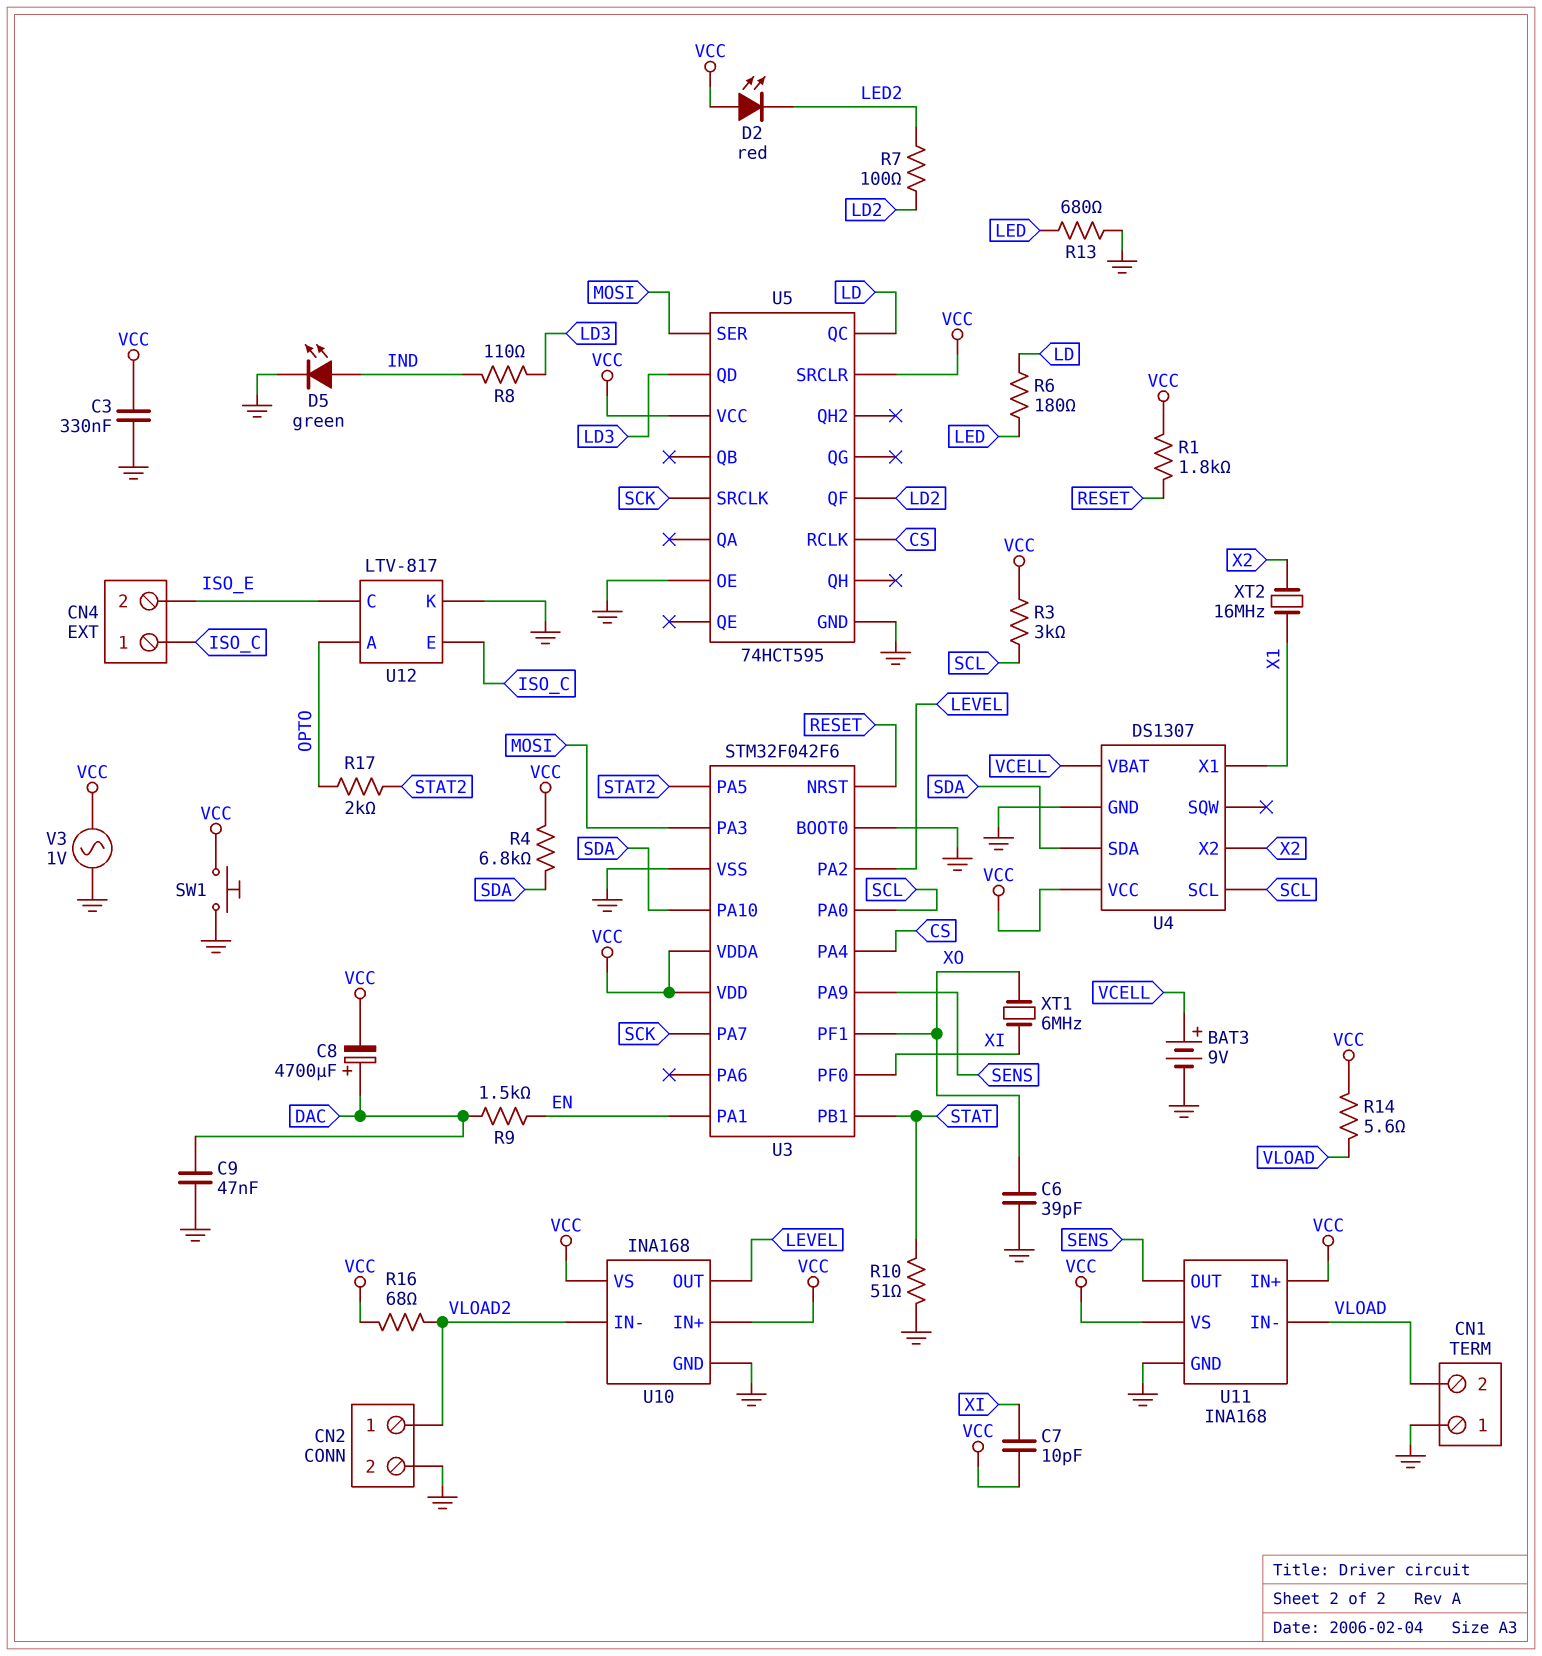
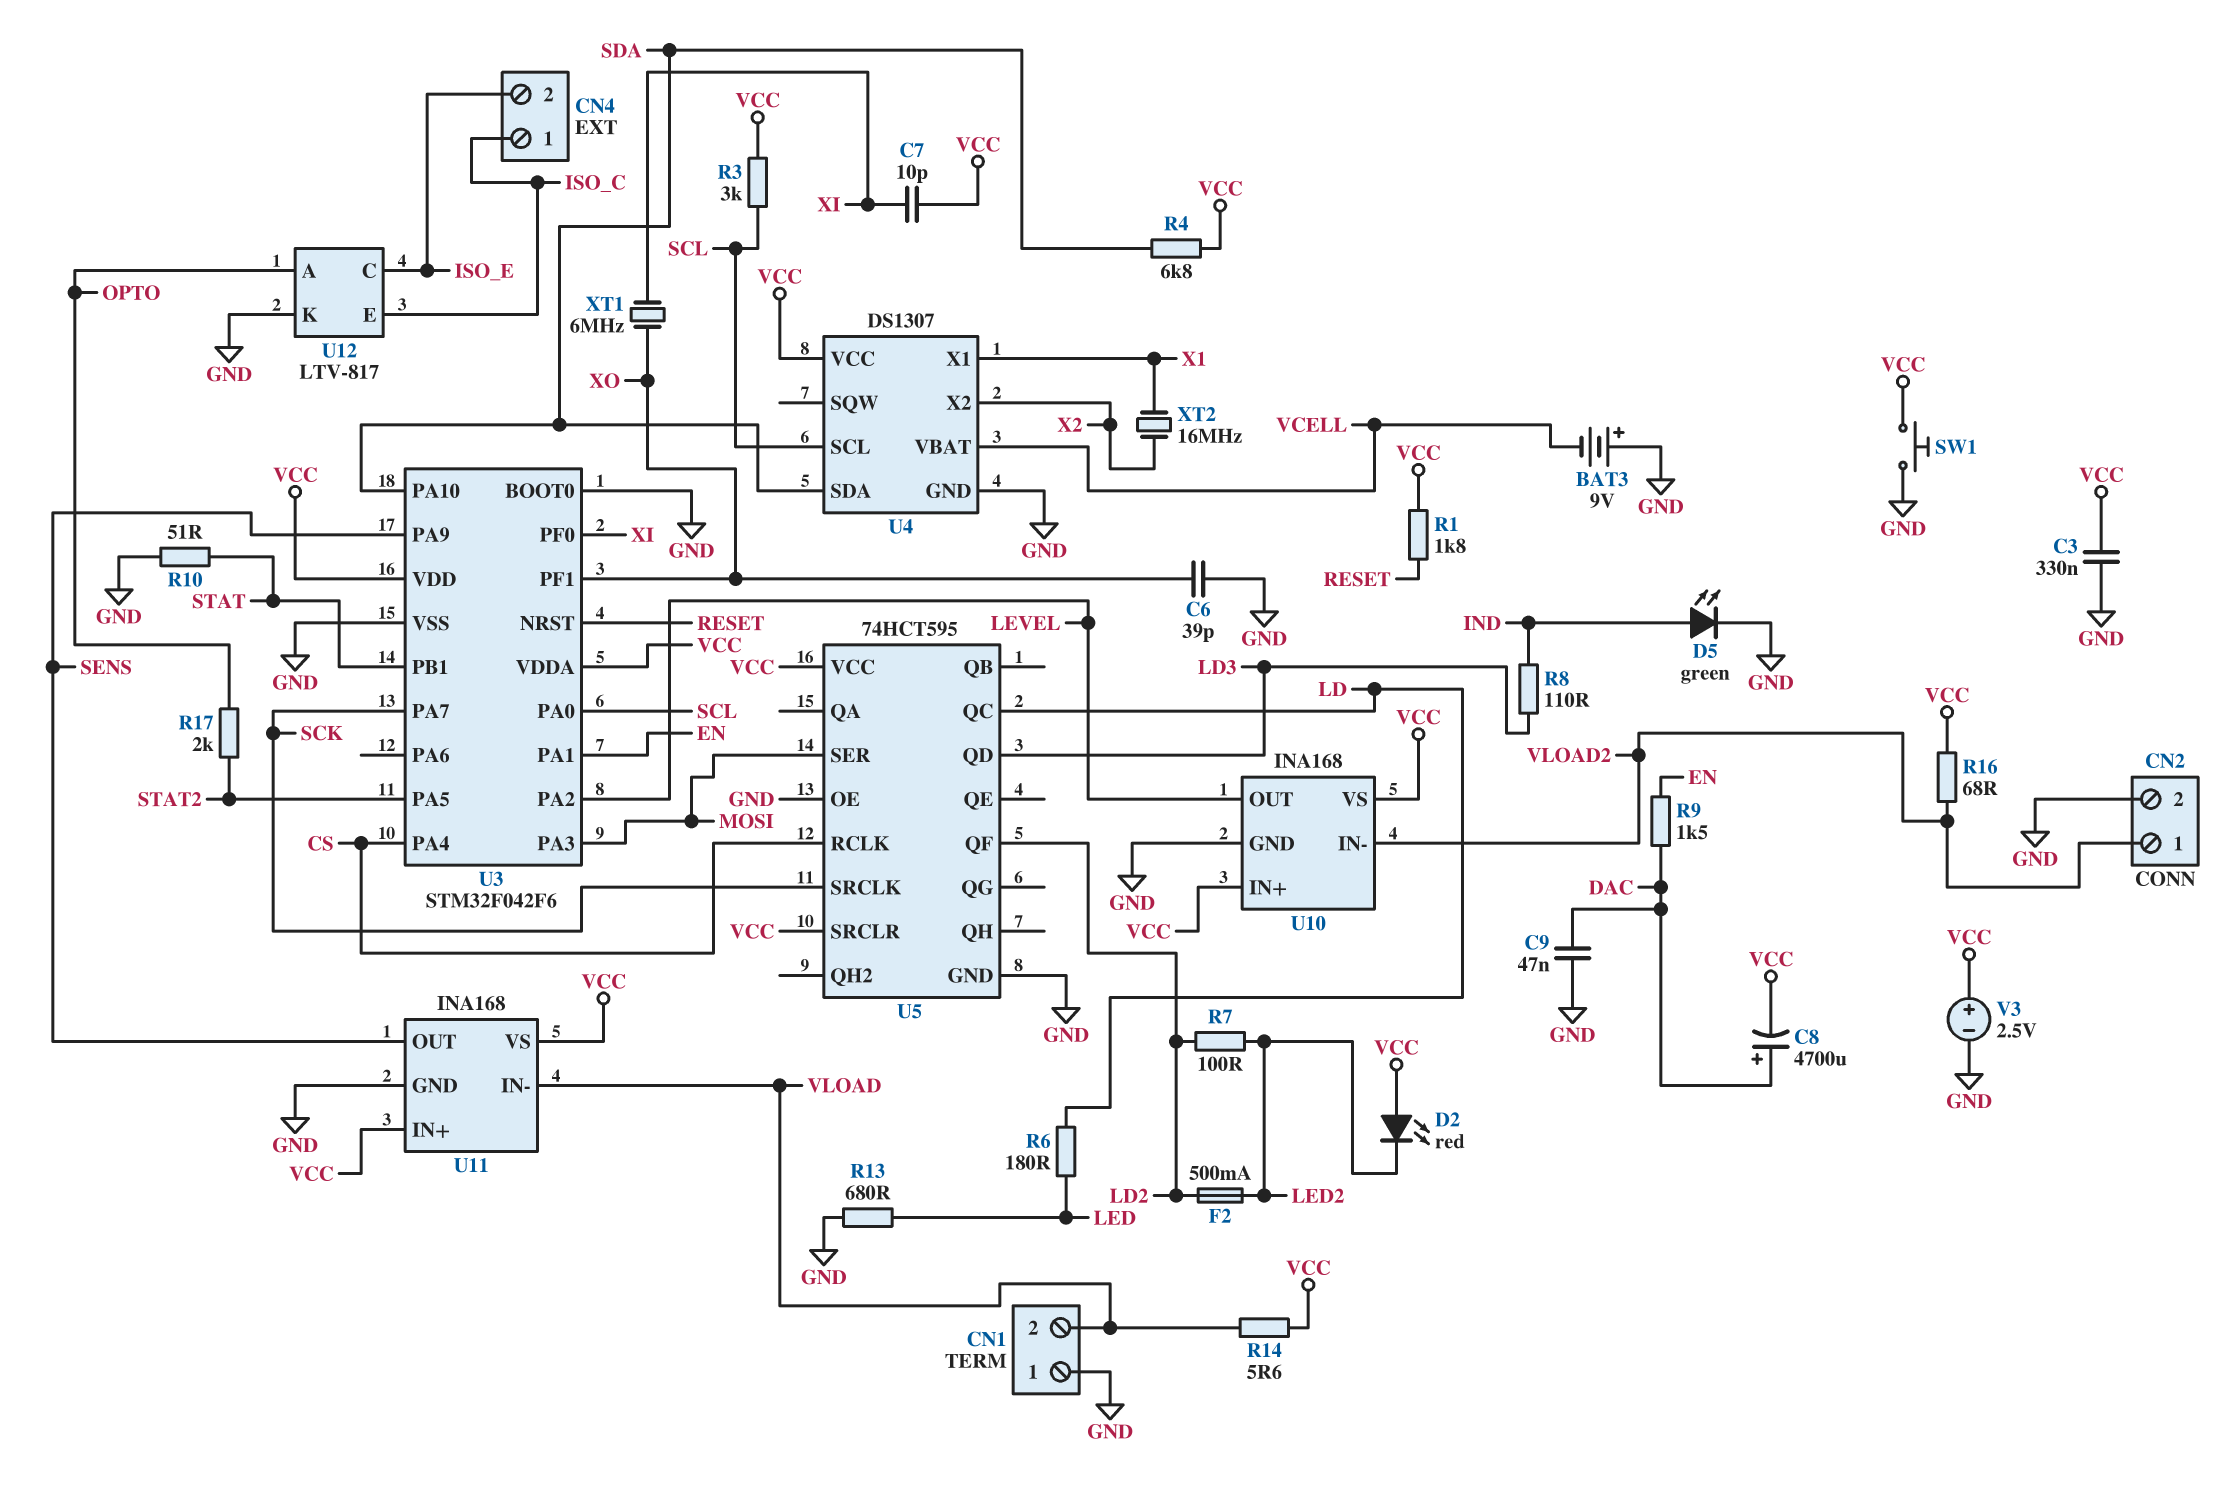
BAT3: 9V (plus VCELL, minus GND) -> 9V (plus GND, minus VCELL)
F2: none -> 500mA (LD2, LED2)
V3: AC 1V (GND, VCC) -> 2.5V (plus VCC, minus GND)

